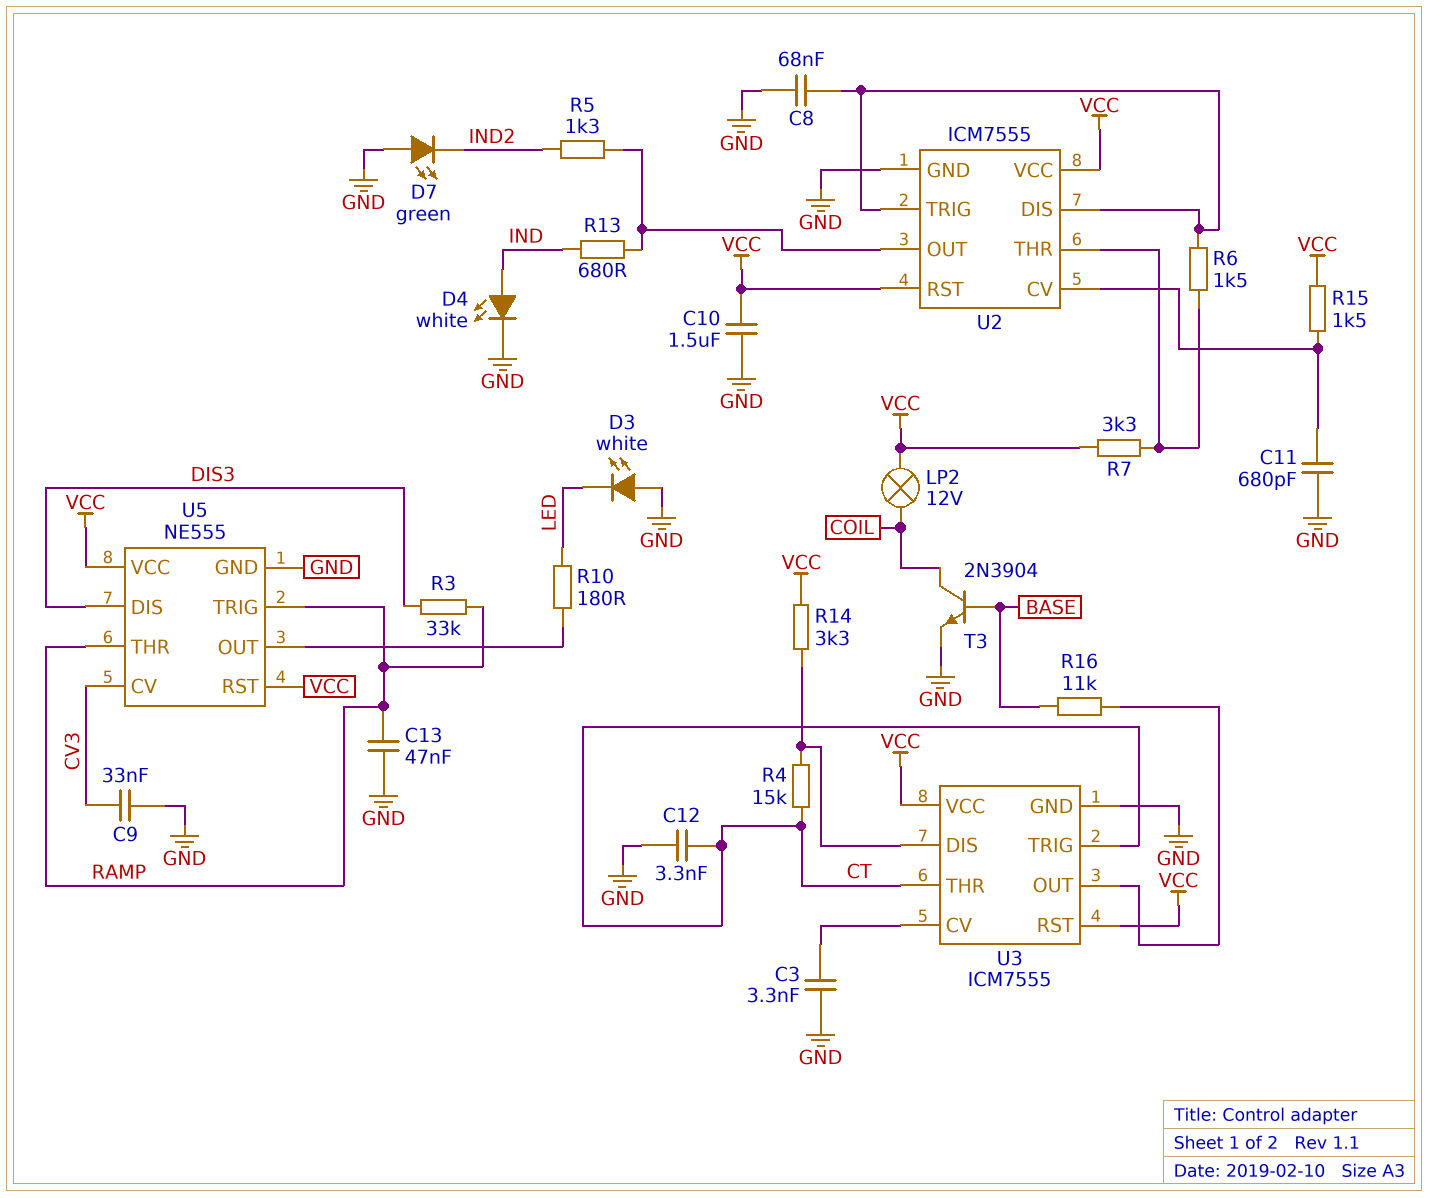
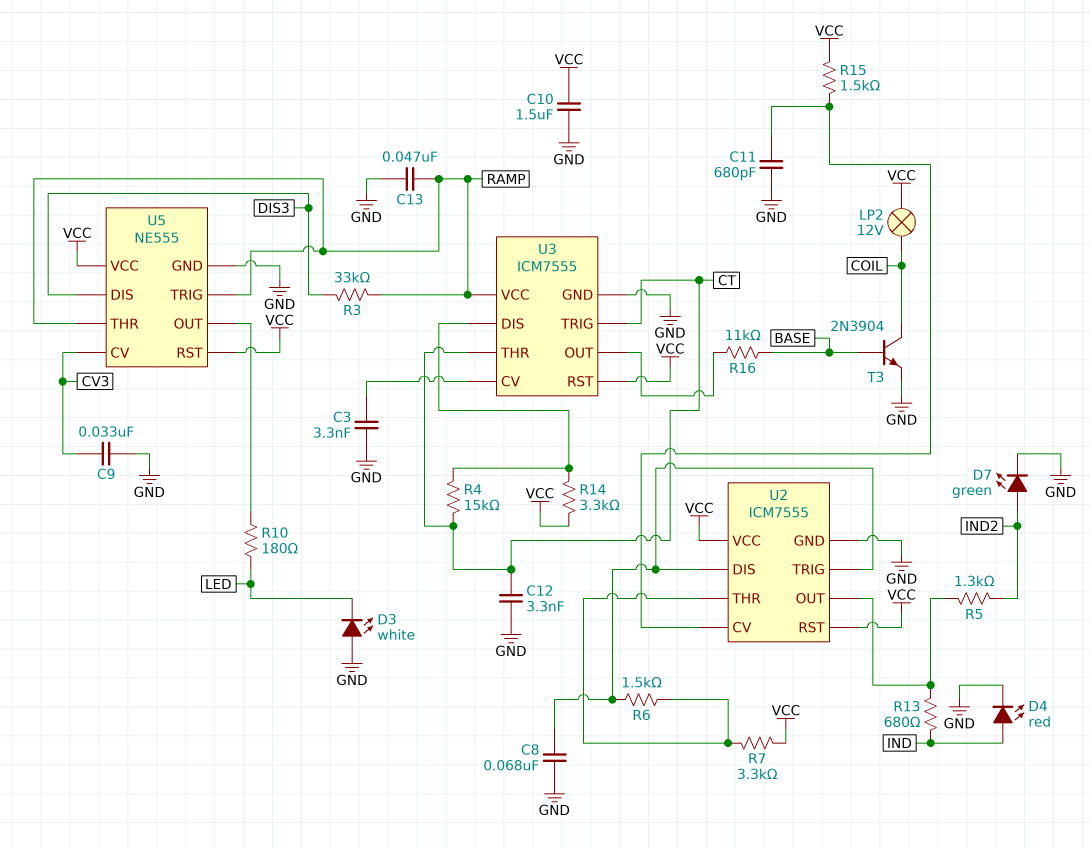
D4: LED white (A IND, K GND) -> LED red (A IND, K GND)
D7: LED green (A GND, K IND2) -> LED green (A IND2, K GND)
U3 pin VCC: VCC -> RAMP

